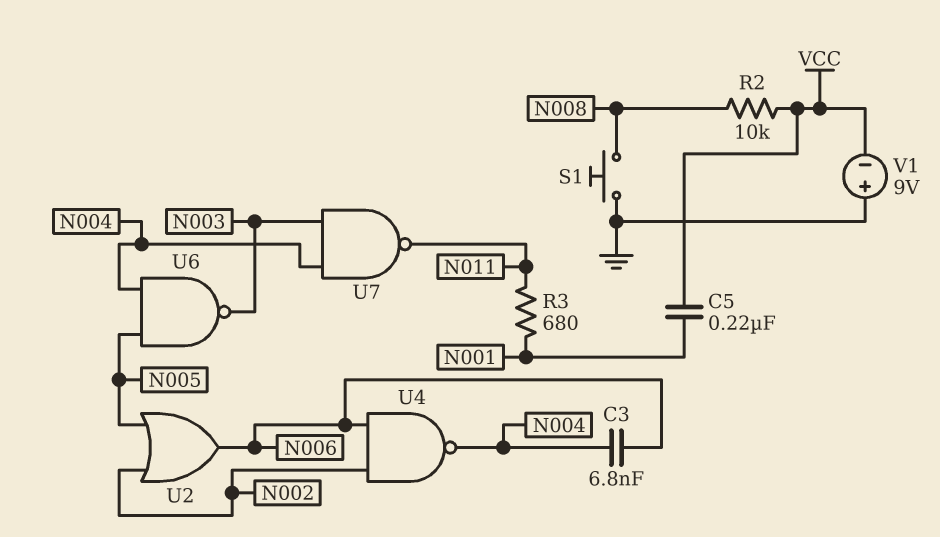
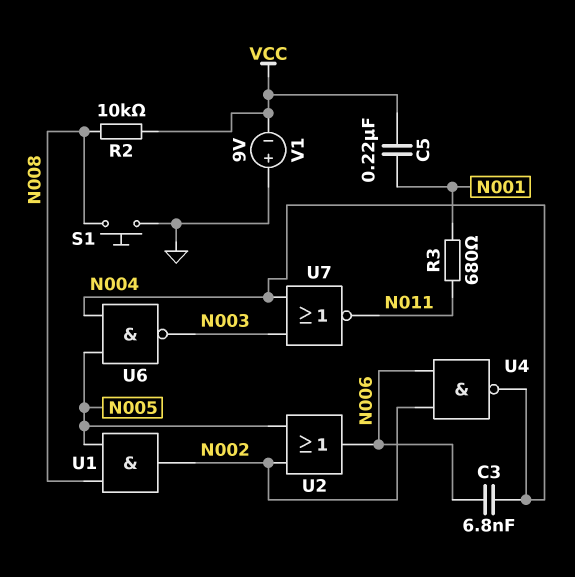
U1: none -> AND (in N005, in N008, out N002)
U7: NAND (in N003, in N004, out N011) -> NOR (in N003, in N004, out N011)

